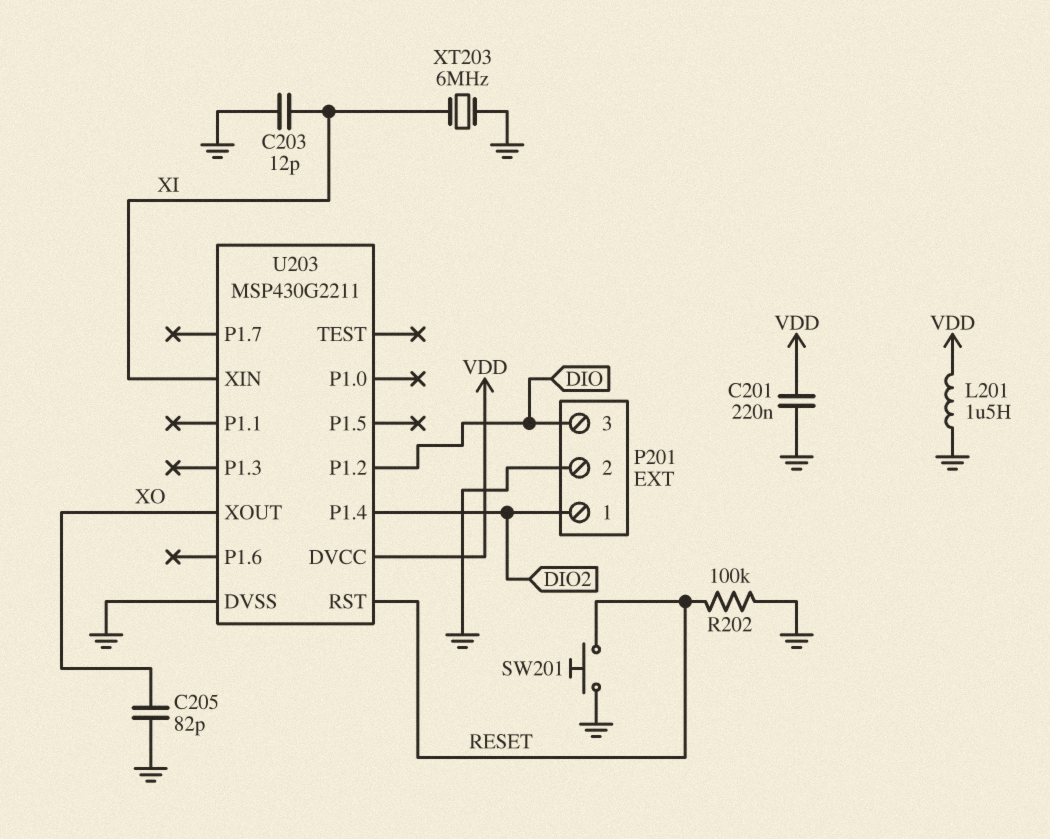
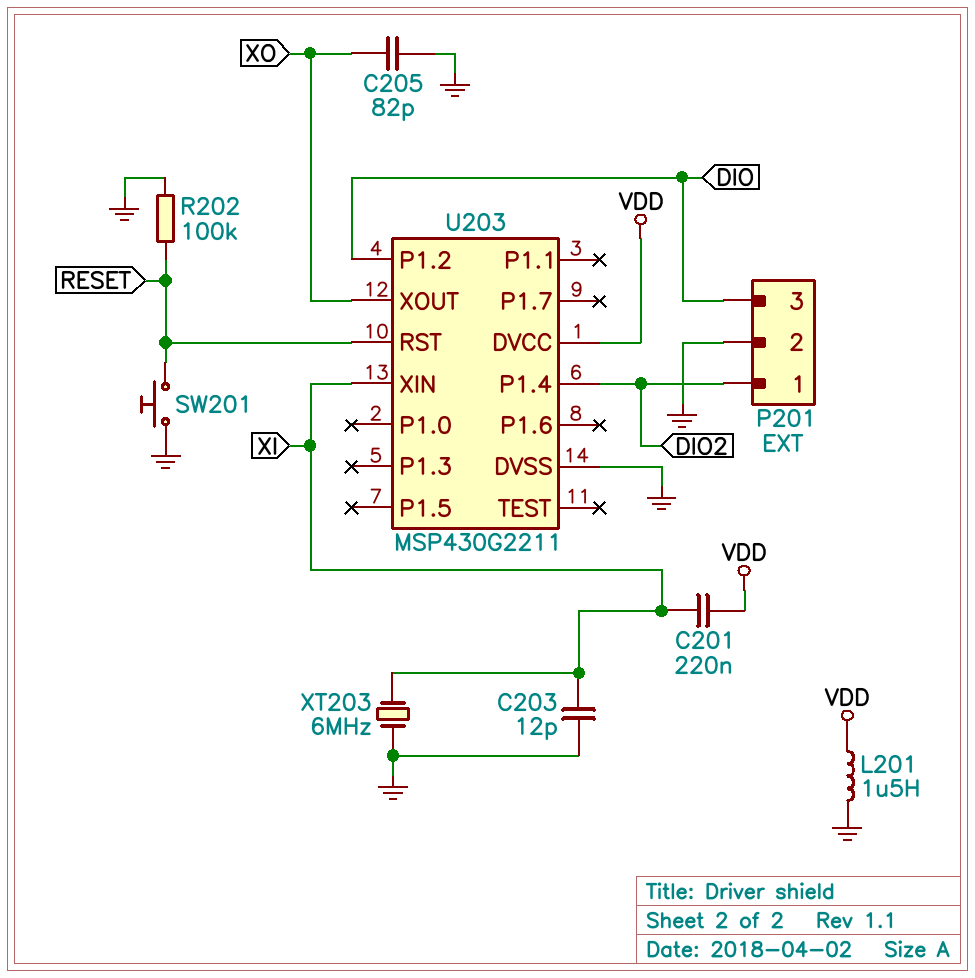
C201: 220nF (GND, VDD) -> 220nF (VDD, XI)

